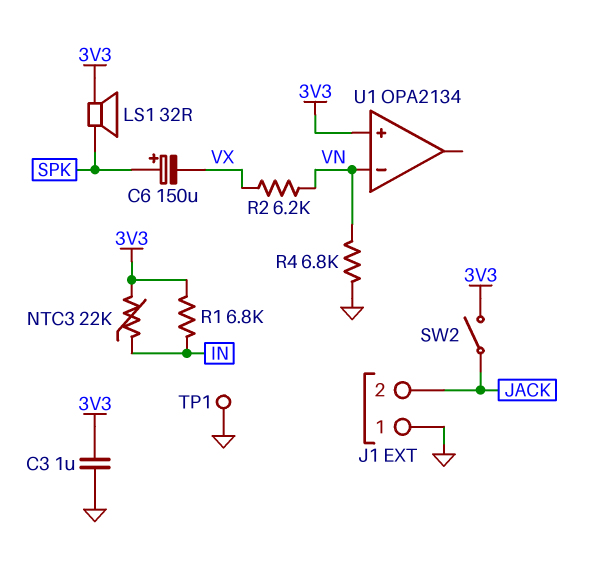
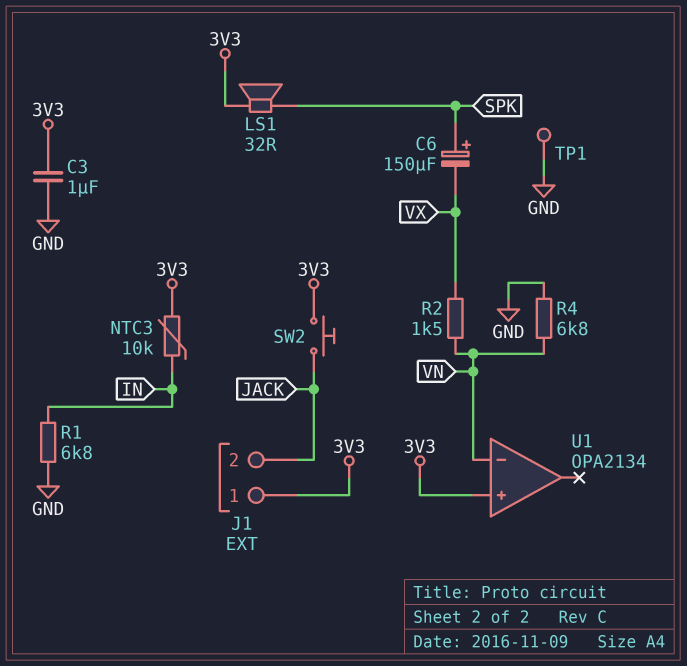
J1 pin 1: GND -> 3V3
NTC3: 22k (3V3, IN) -> 10k (3V3, IN)
R1: 6.8k (3V3, IN) -> 6.8k (GND, IN)
R2: 6.2k (VN, VX) -> 1.5k (VN, VX)
SW2: switch (3V3, JACK) -> button (3V3, JACK)

